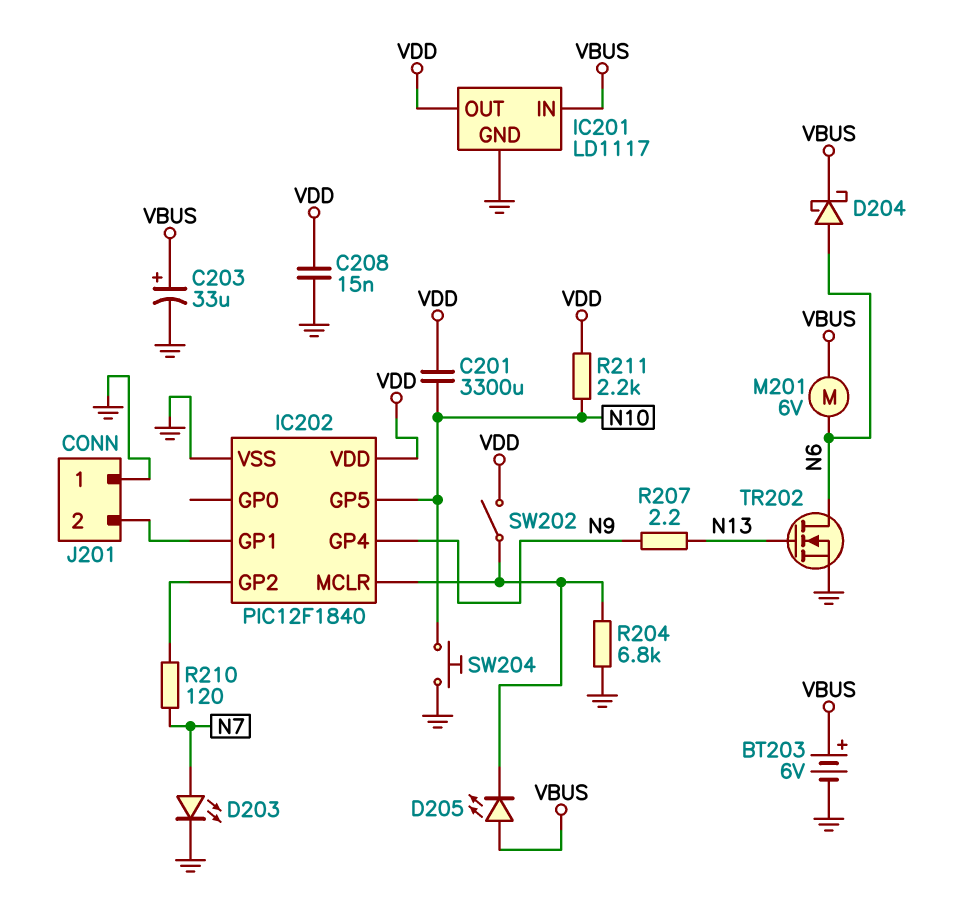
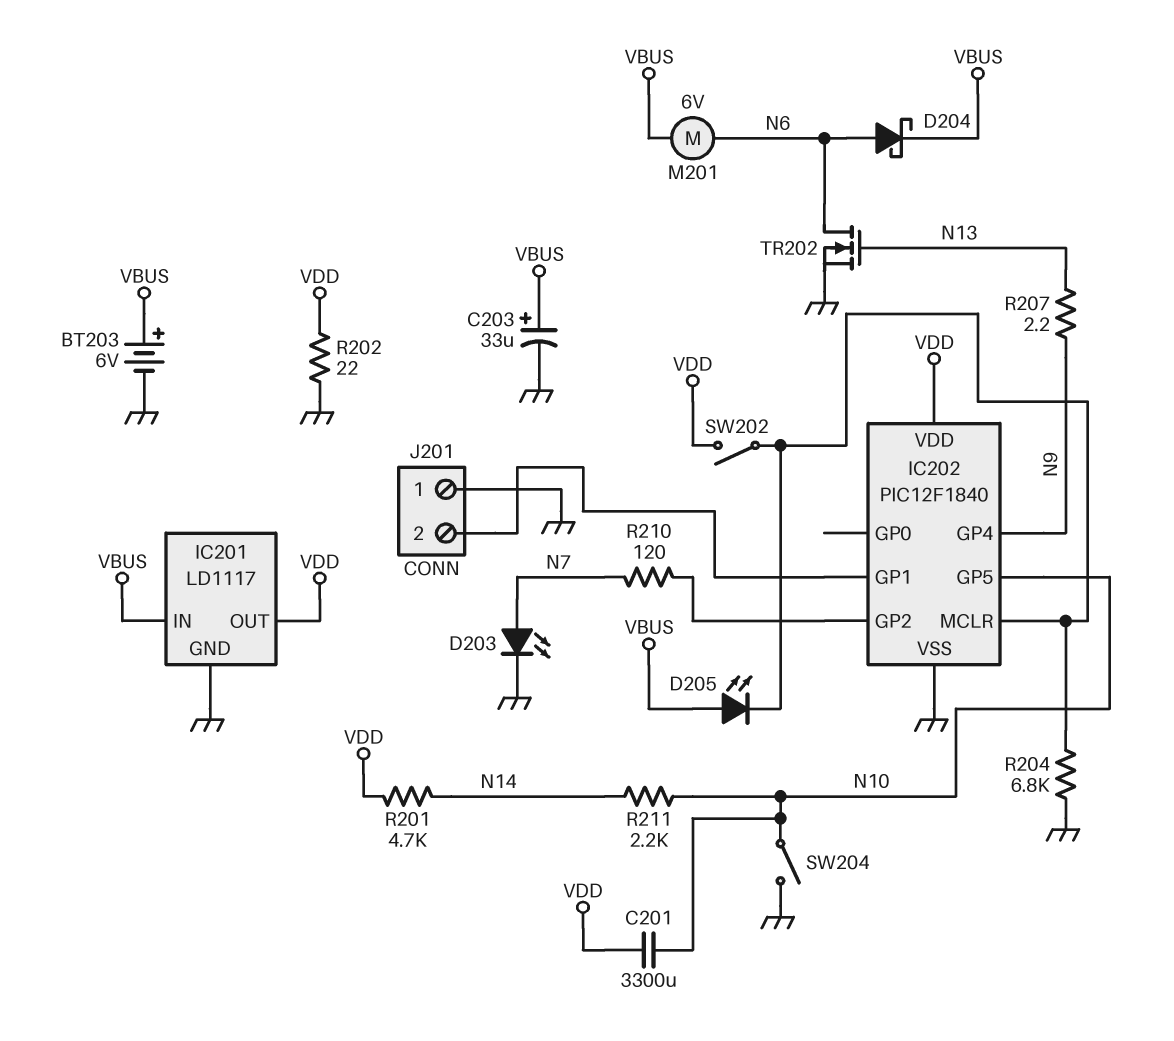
C208: 15nF (GND, VDD) -> none
R201: none -> 4.7k (N14, VDD)
R202: none -> 22 (GND, VDD)
R211: 2.2k (N10, VDD) -> 2.2k (N10, N14)
SW204: button (GND, N10) -> switch (GND, N10)

